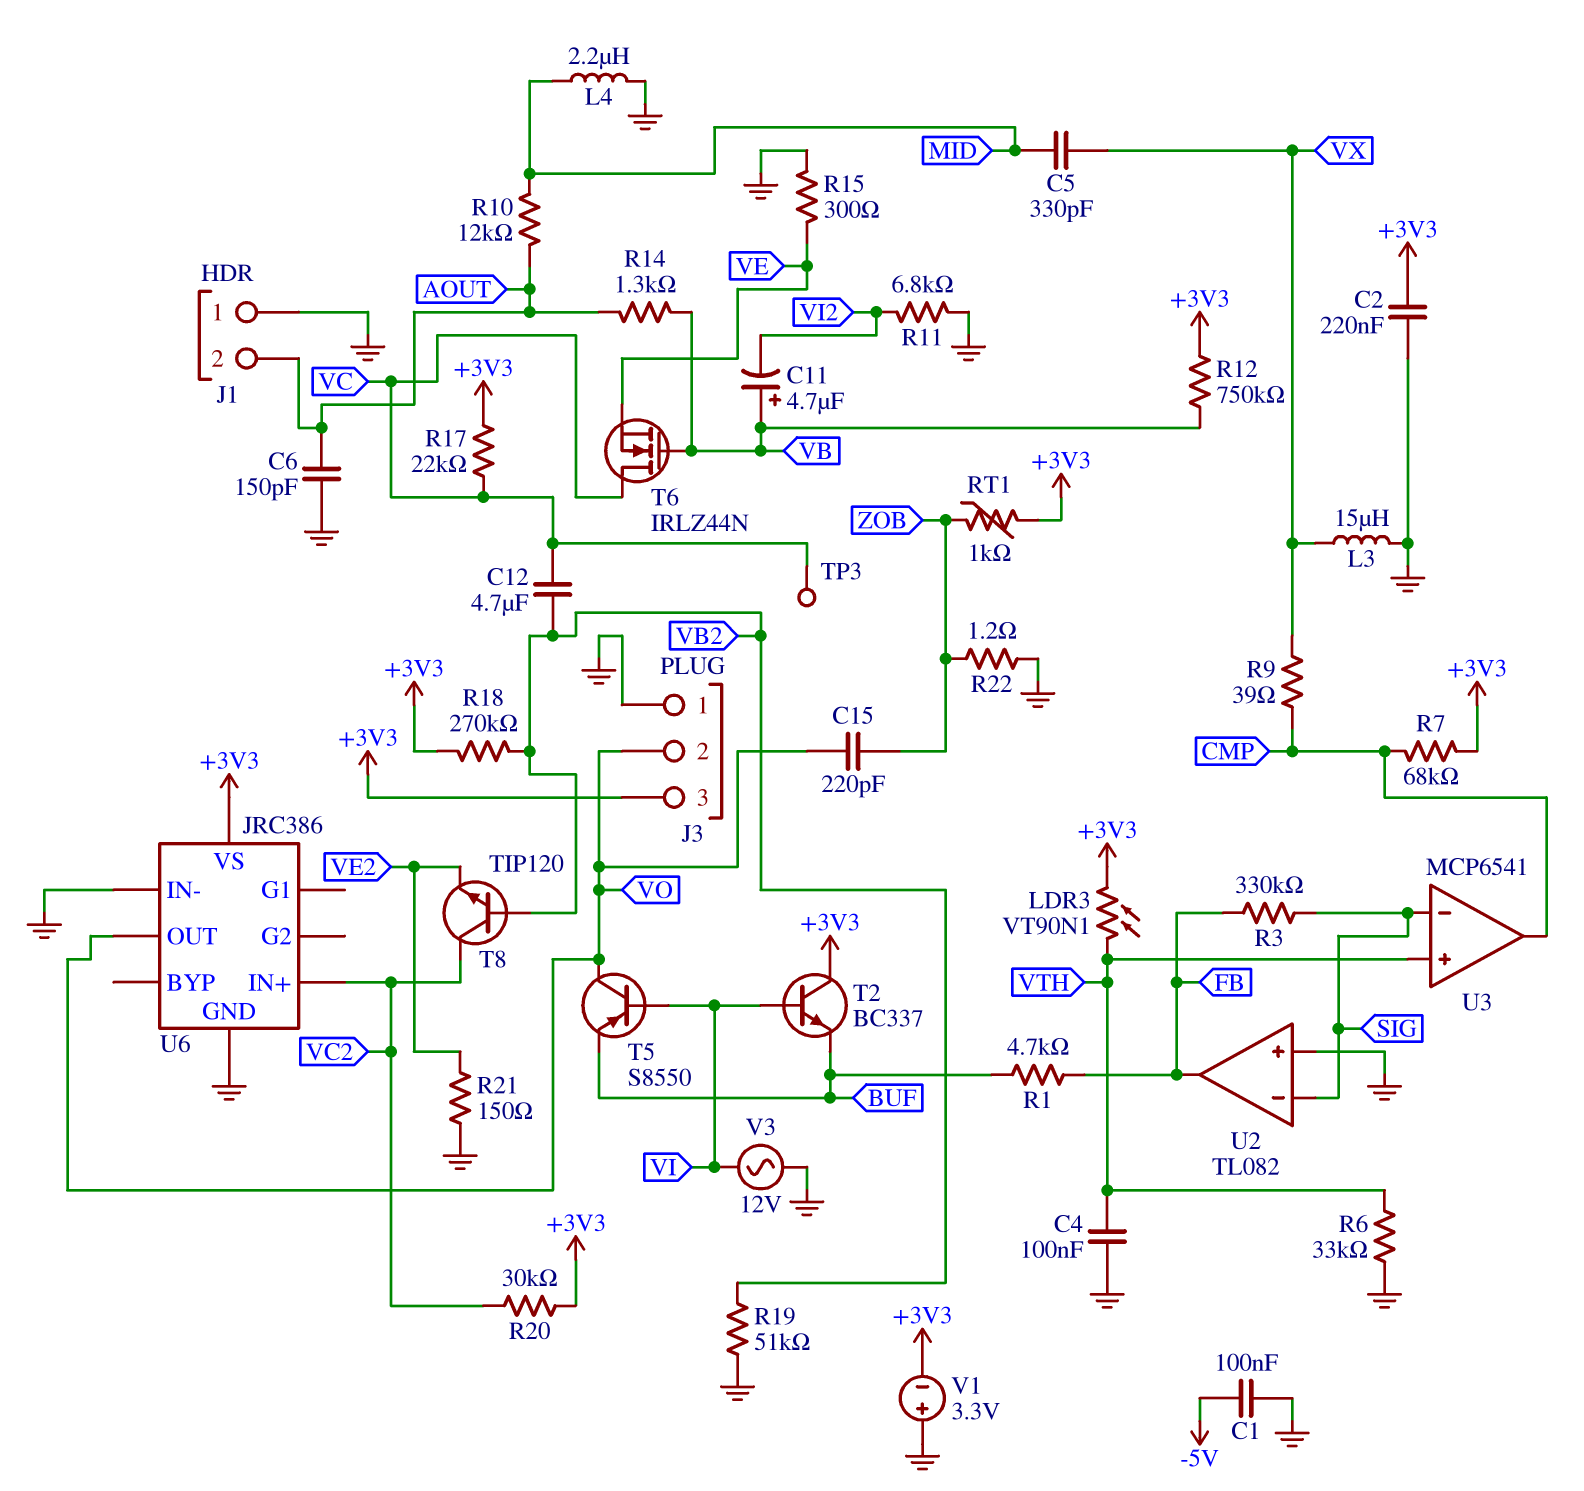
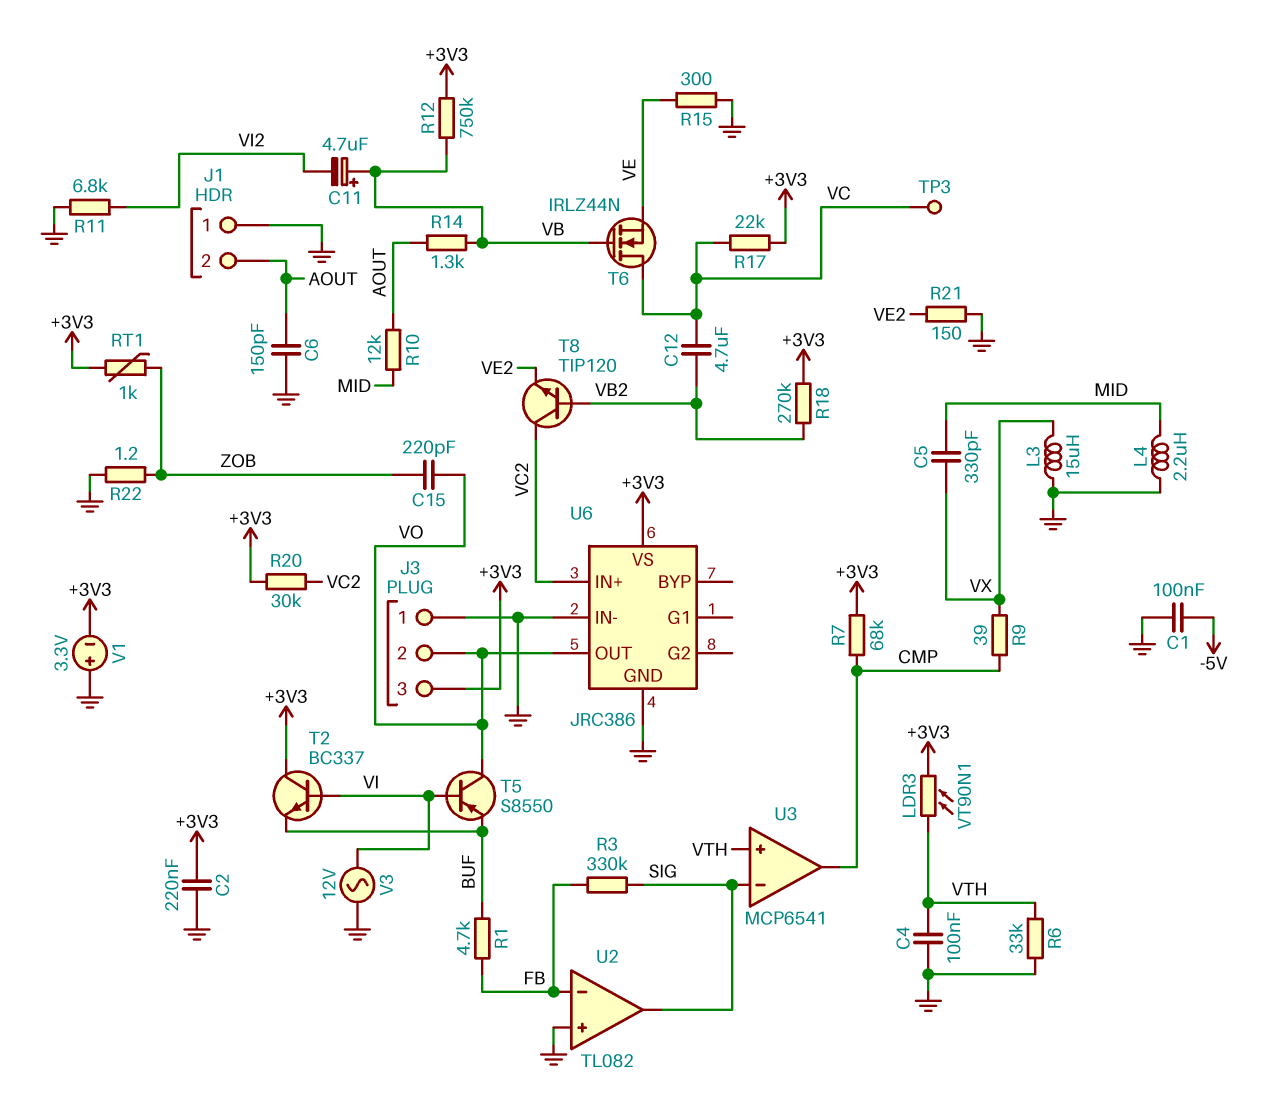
R19: 51k (GND, VB2) -> none
U2 pin in-: SIG -> FB
U2 pin out: FB -> SIG

